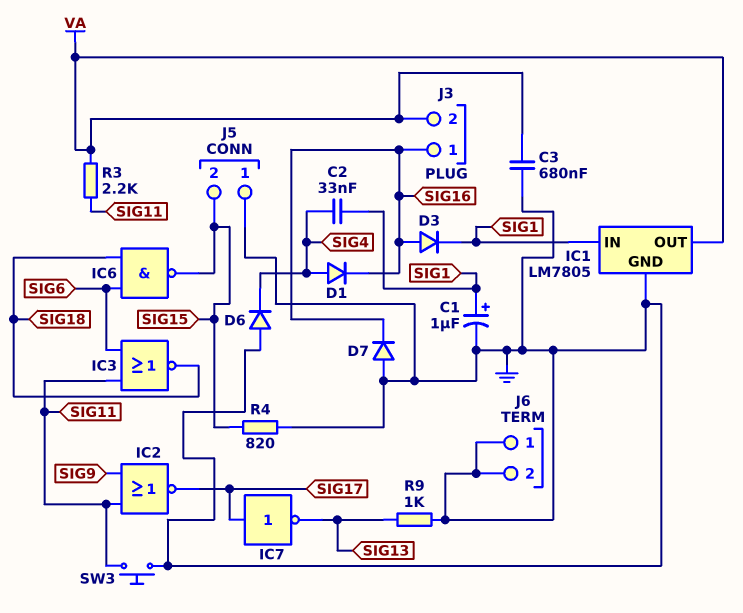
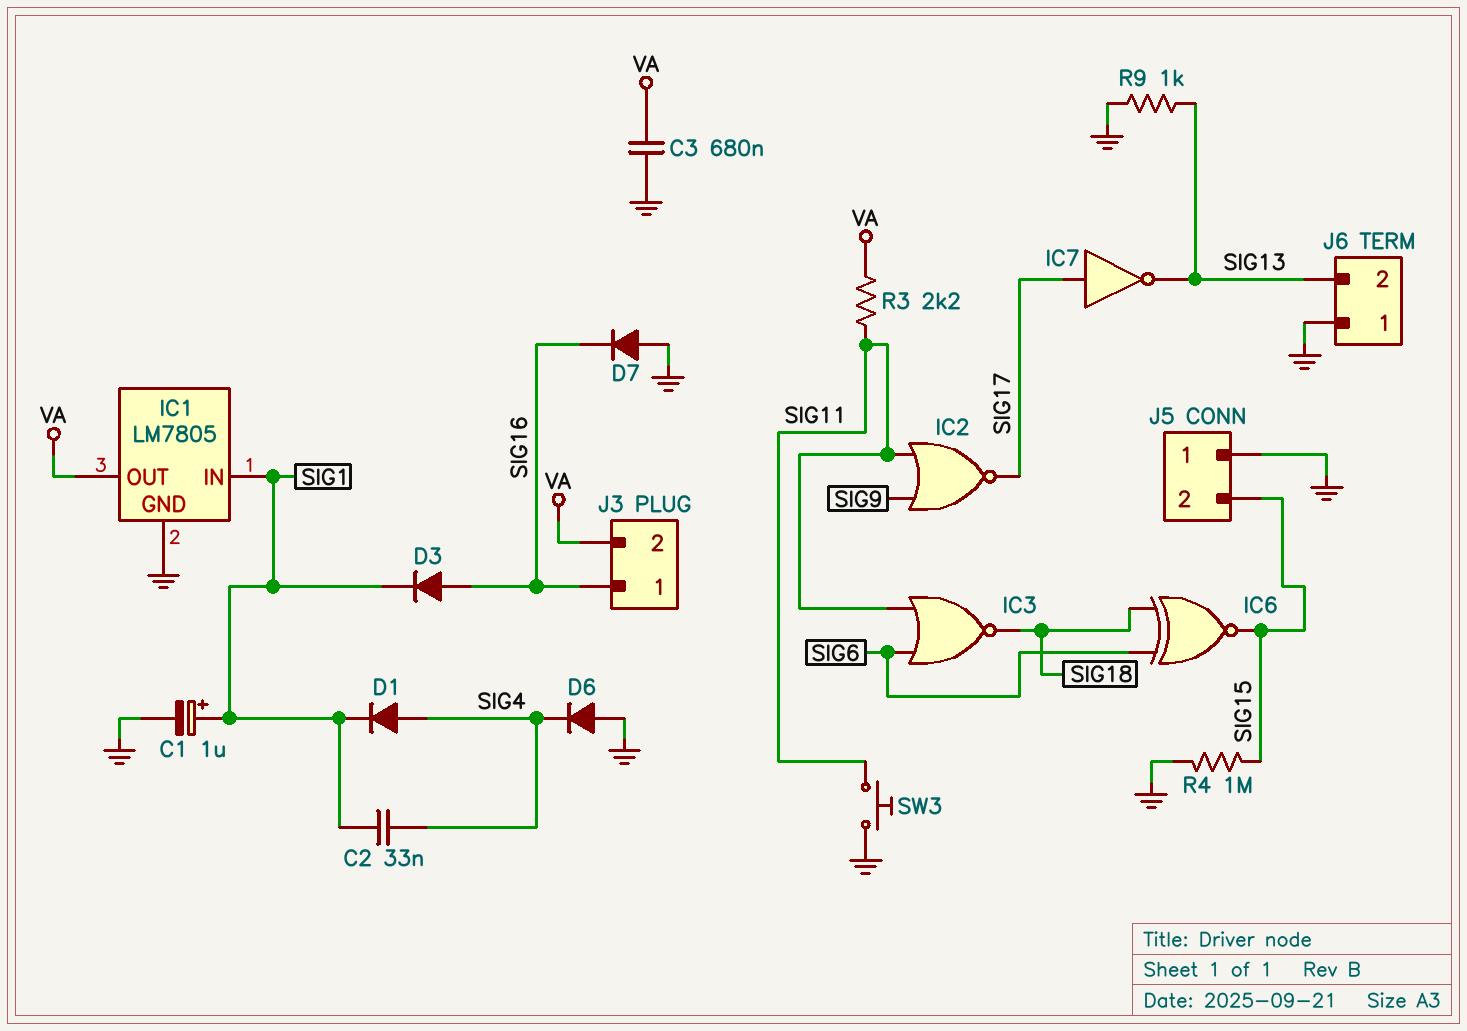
D1: diode (A SIG4, K SIG16) -> diode (A SIG4, K SIG1)
IC6: NAND (in SIG6, in SIG18, out SIG15) -> XNOR (in SIG6, in SIG18, out SIG15)
J6 pin 2: GND -> SIG13
R4: 820 (GND, SIG15) -> 1M (GND, SIG15)

